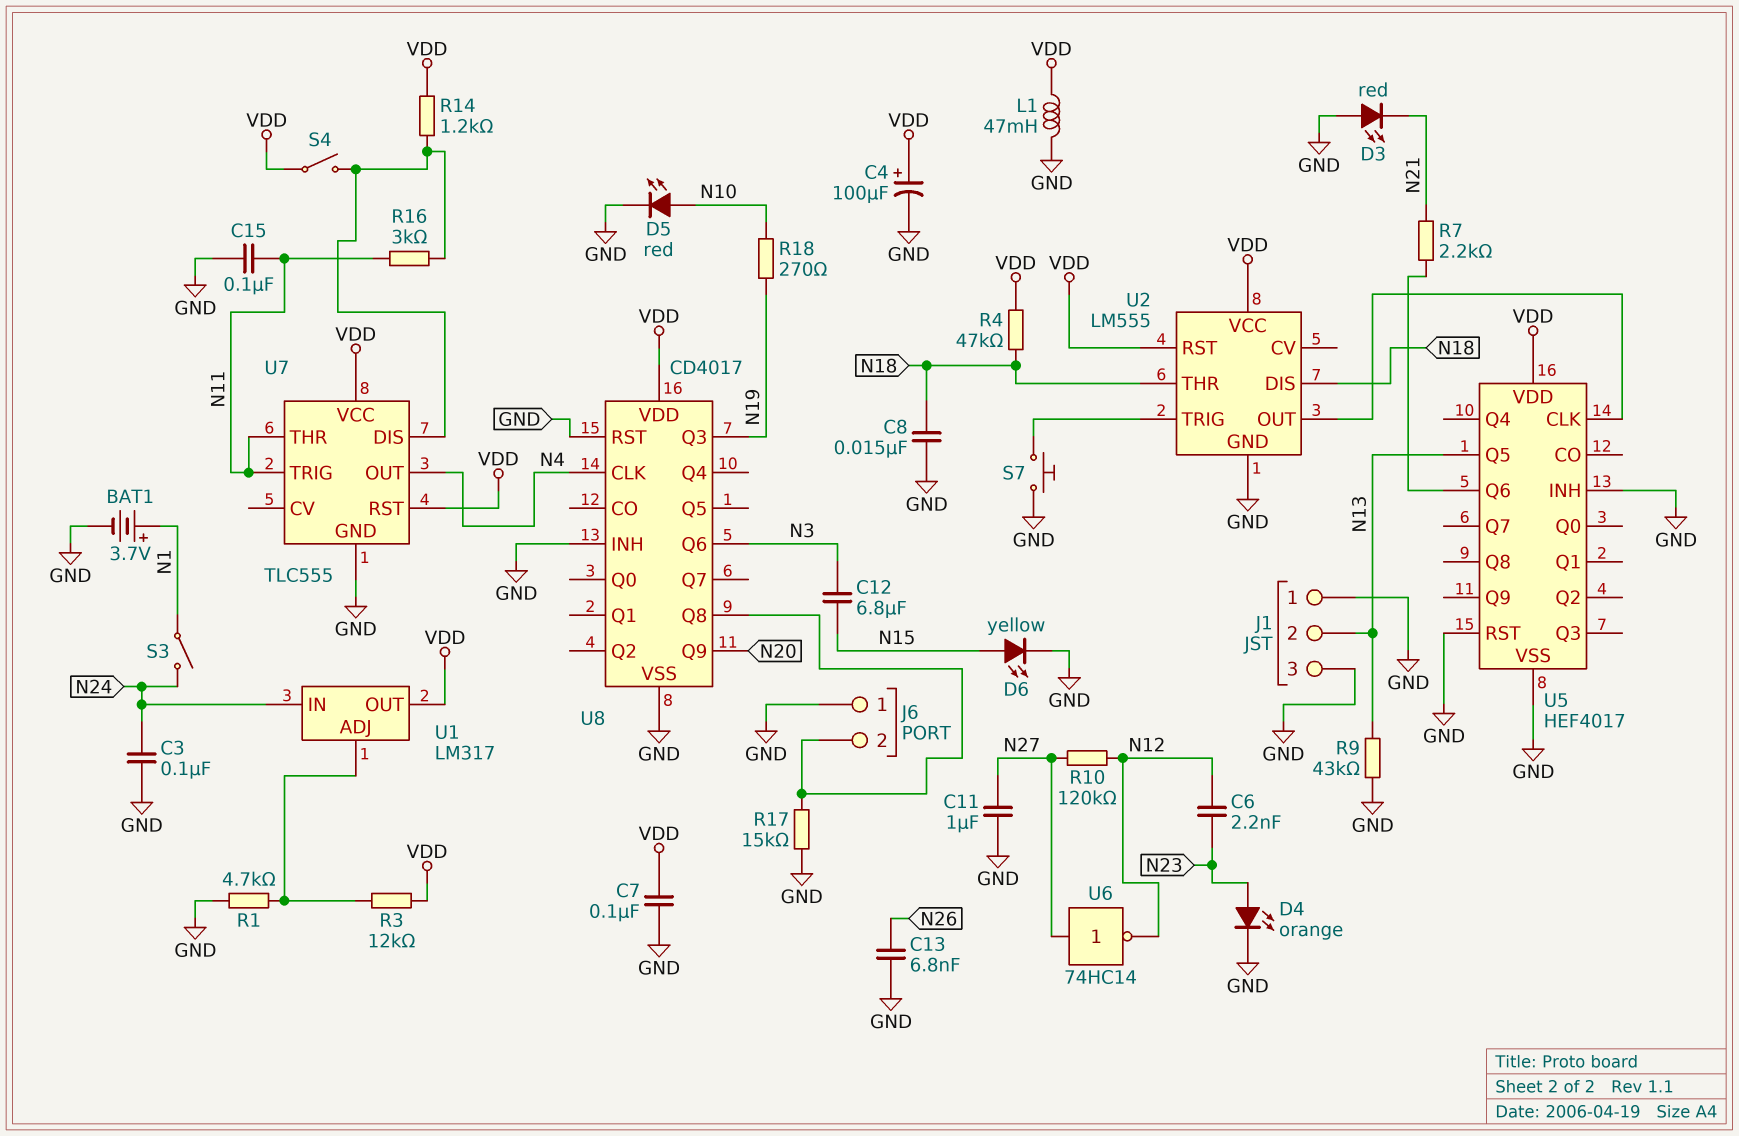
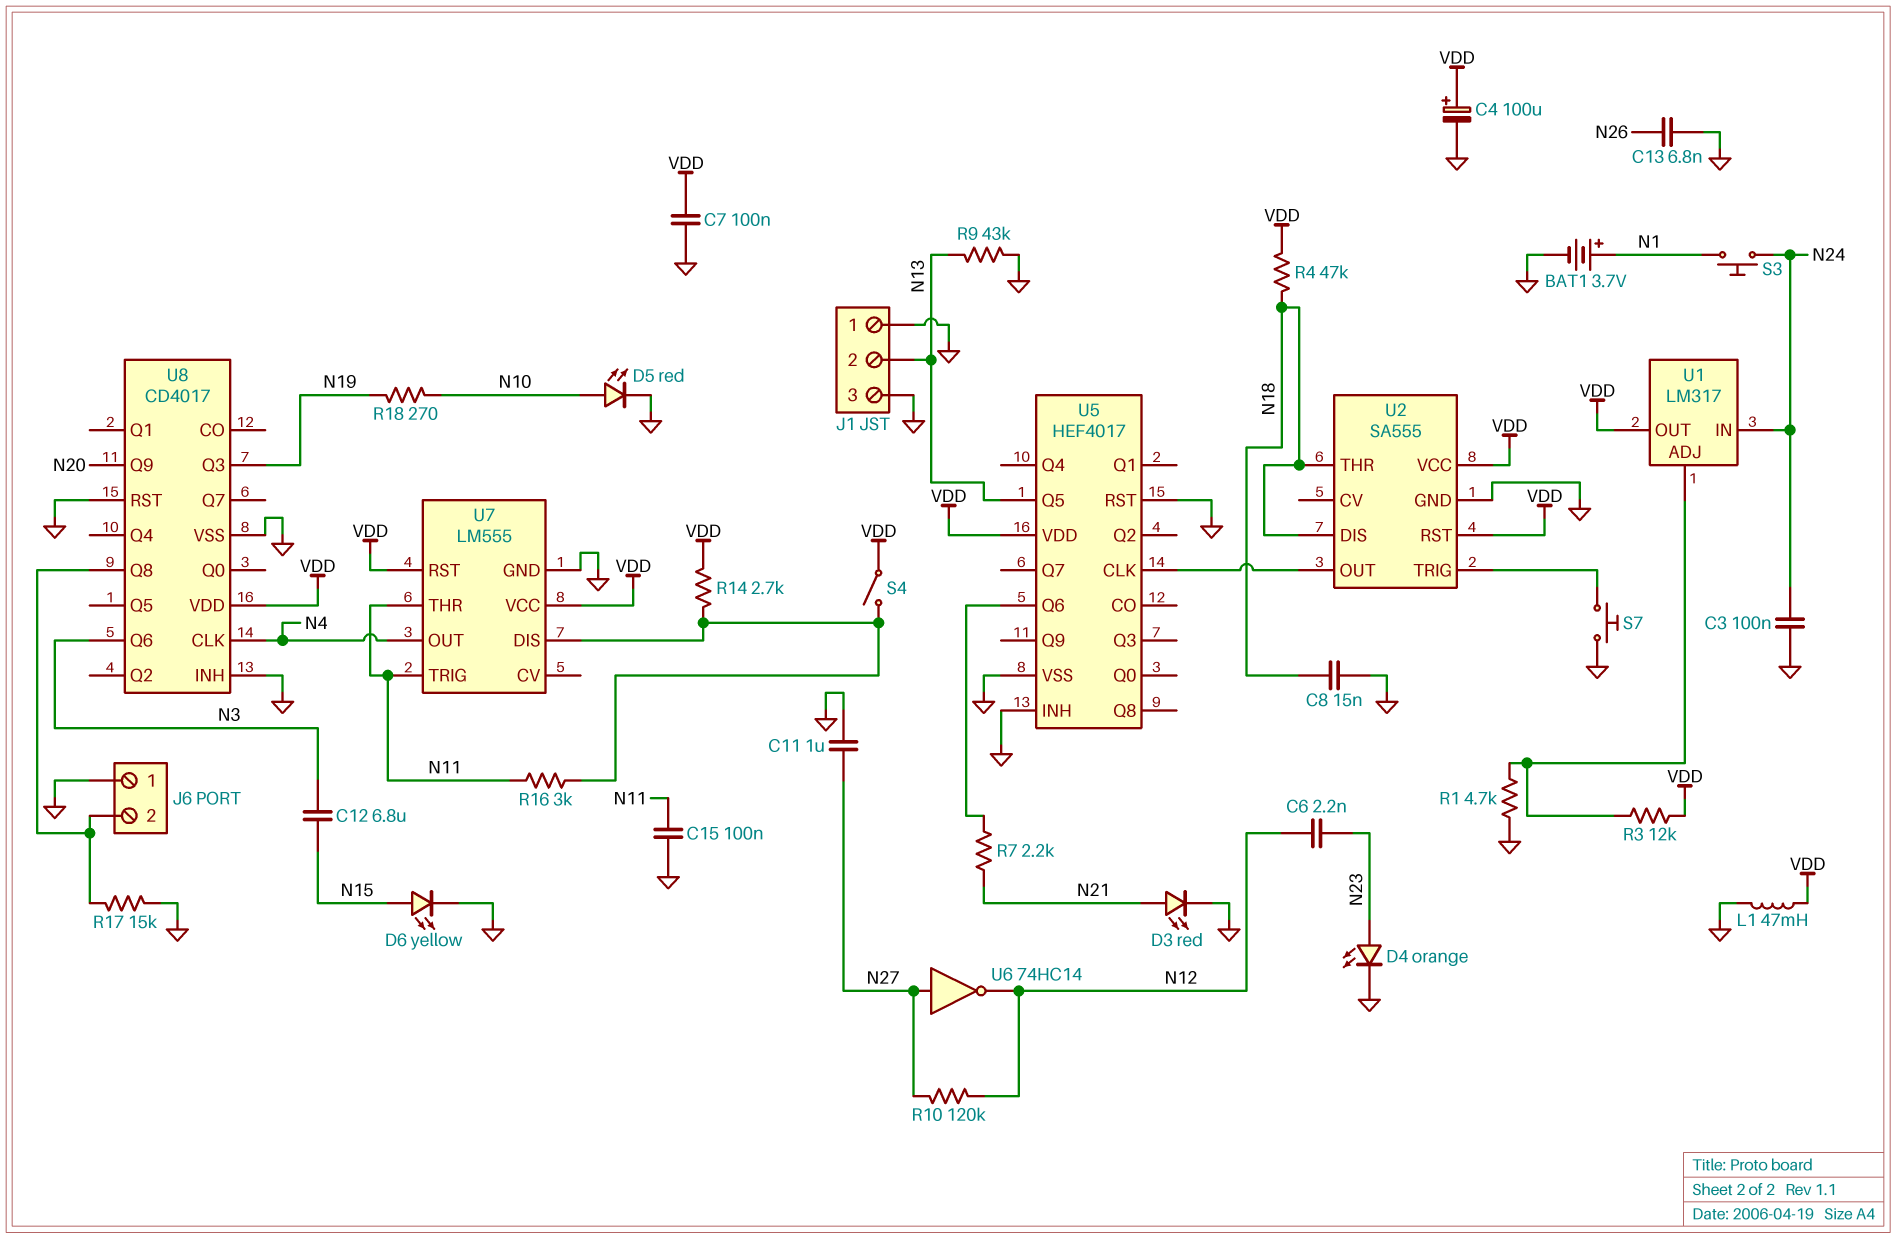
D3: LED red (A GND, K N21) -> LED red (A N21, K GND)
R14: 1.2k (U7/DIS, VDD) -> 2.7k (U7/DIS, VDD)
S3: switch (N1, N24) -> button (N1, N24)
U2: LM555 -> SA555
U7: TLC555 -> LM555

